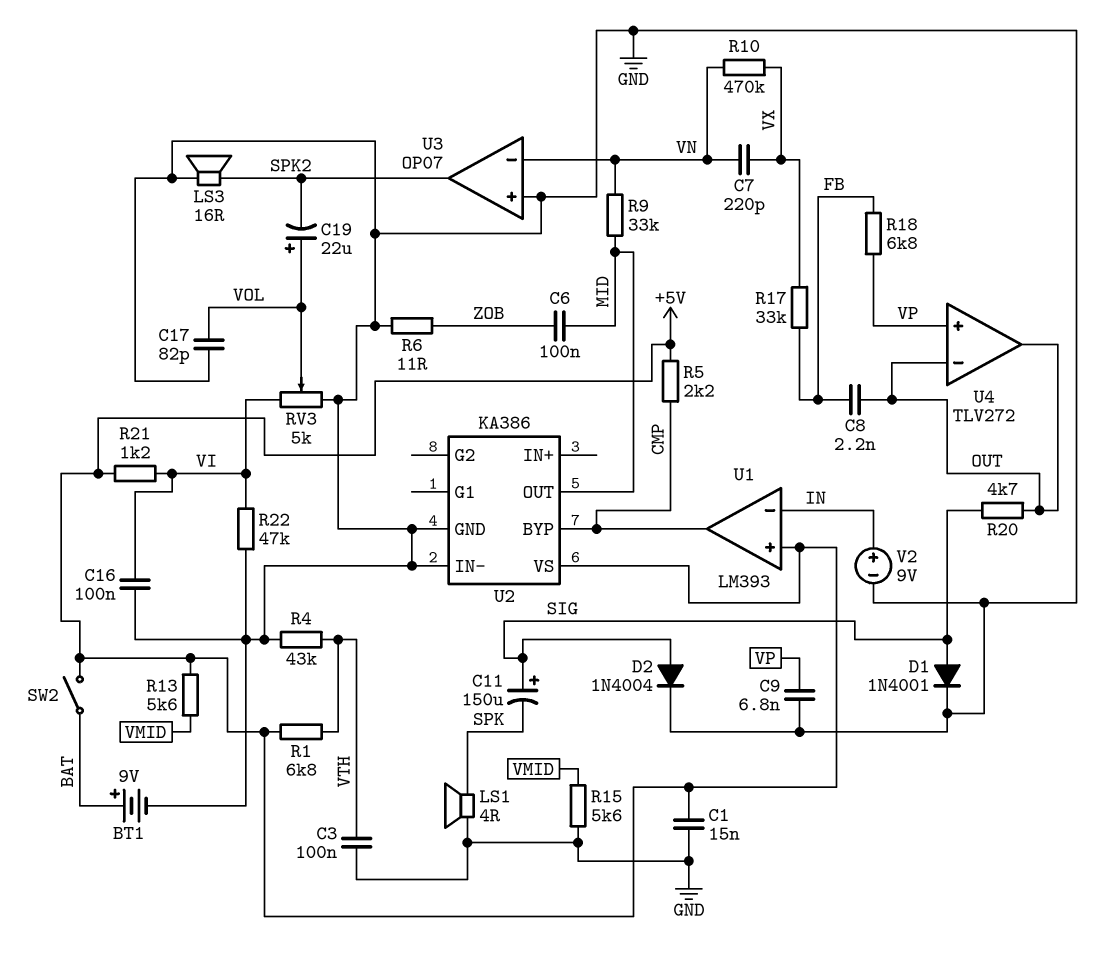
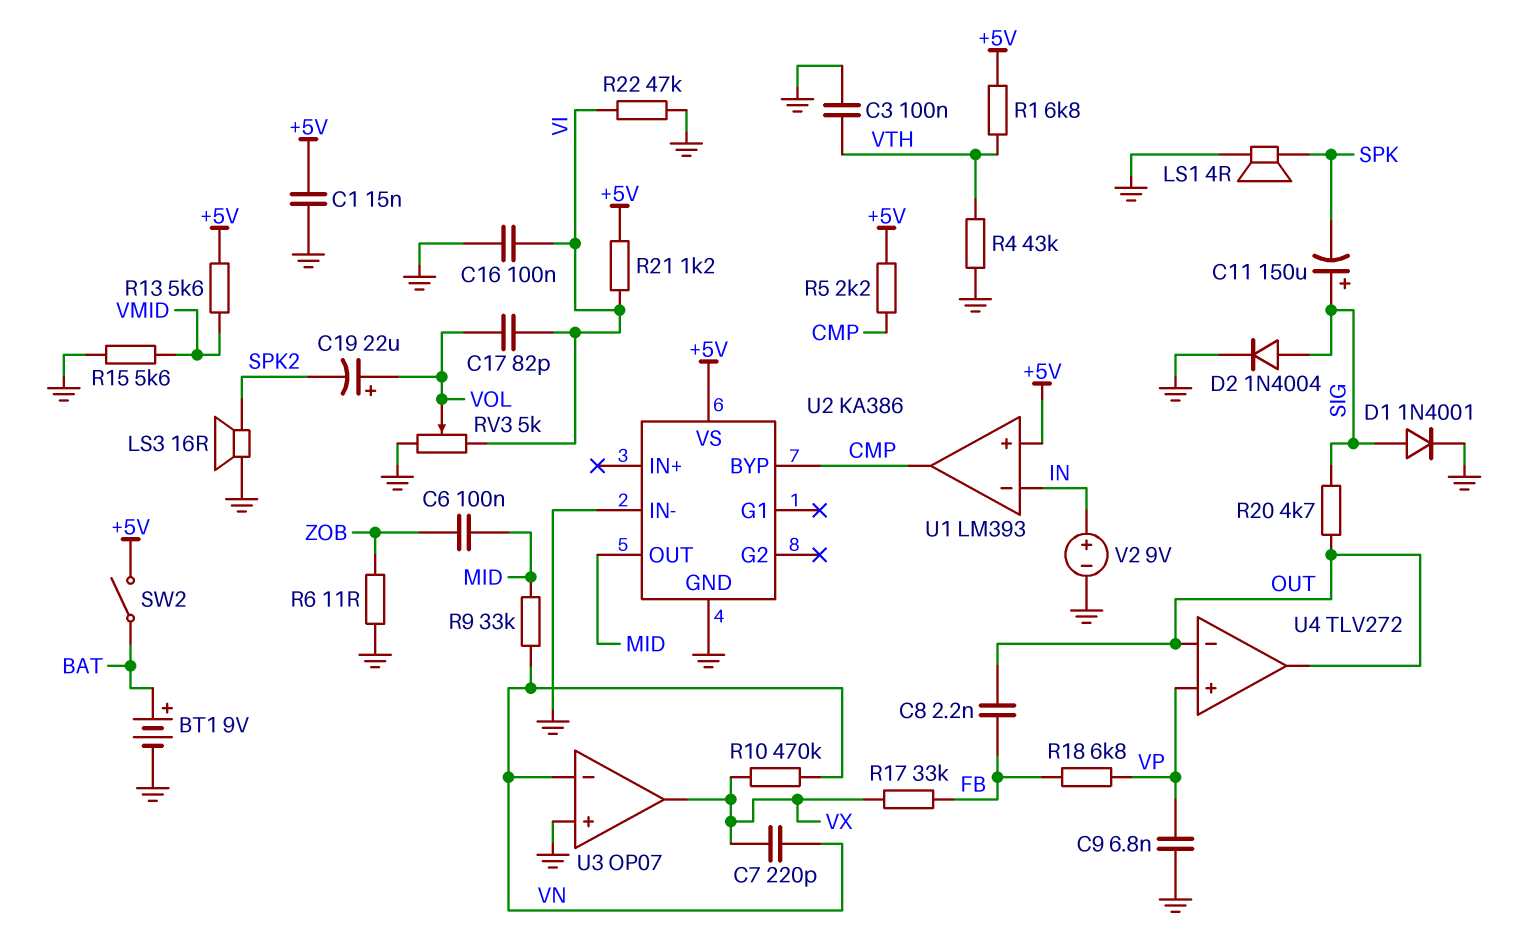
C17: 82pF (GND, VOL) -> 82pF (VI, VOL)
U3 pin out: SPK2 -> VX

